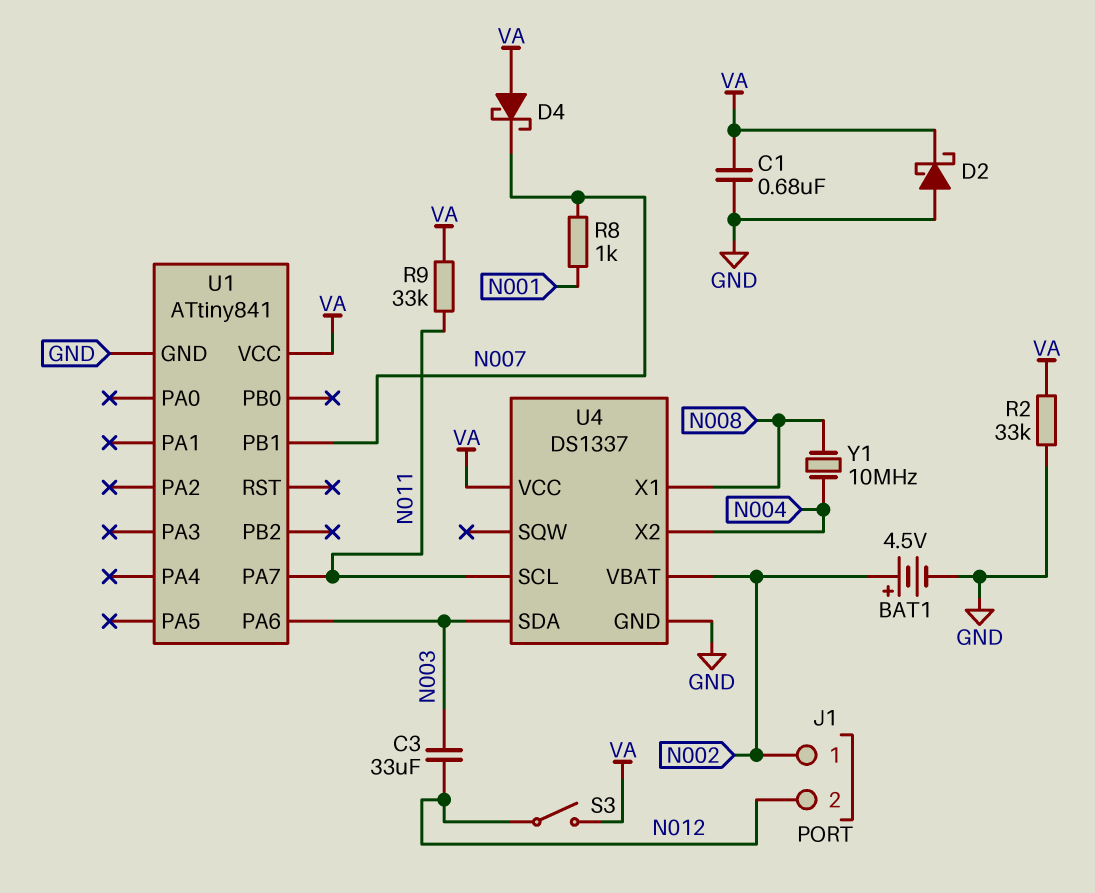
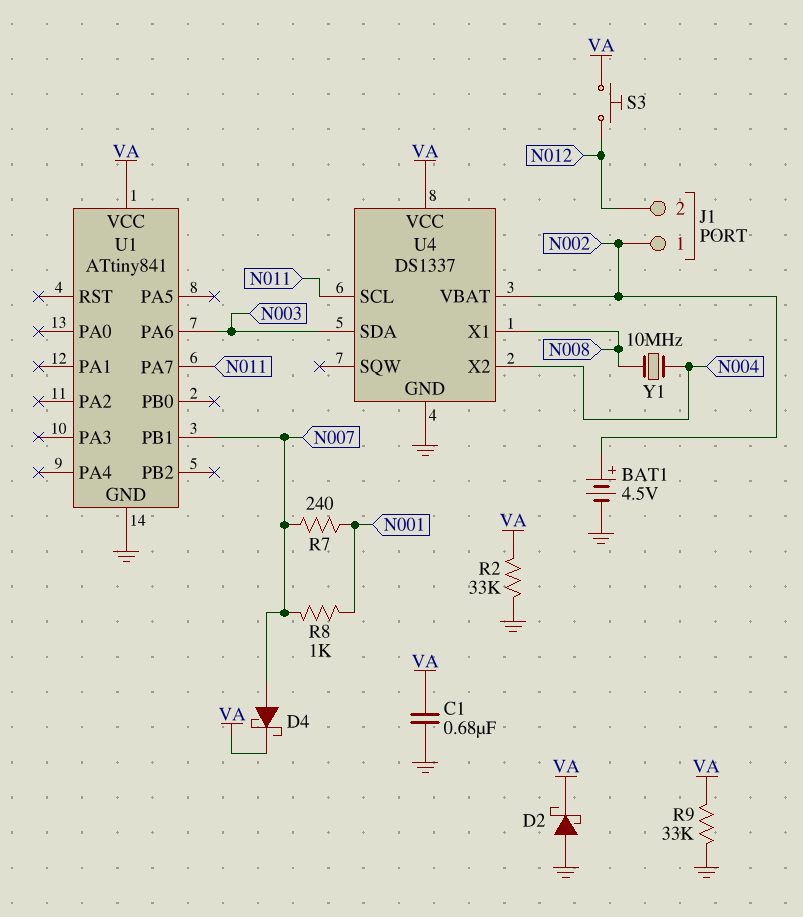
C3: 33uF (N003, N012) -> none
D4: schottky (A VA, K N007) -> schottky (A N007, K VA)
R7: none -> 240 (N001, N007)
R9: 33k (N011, VA) -> 33k (GND, VA)
S3: switch (N012, VA) -> button (N012, VA)

